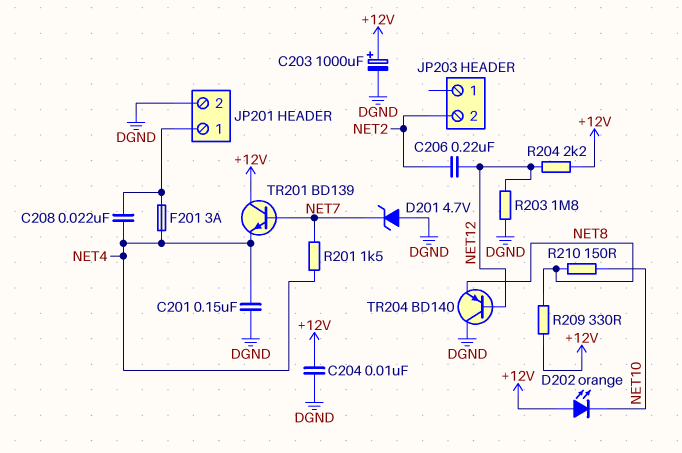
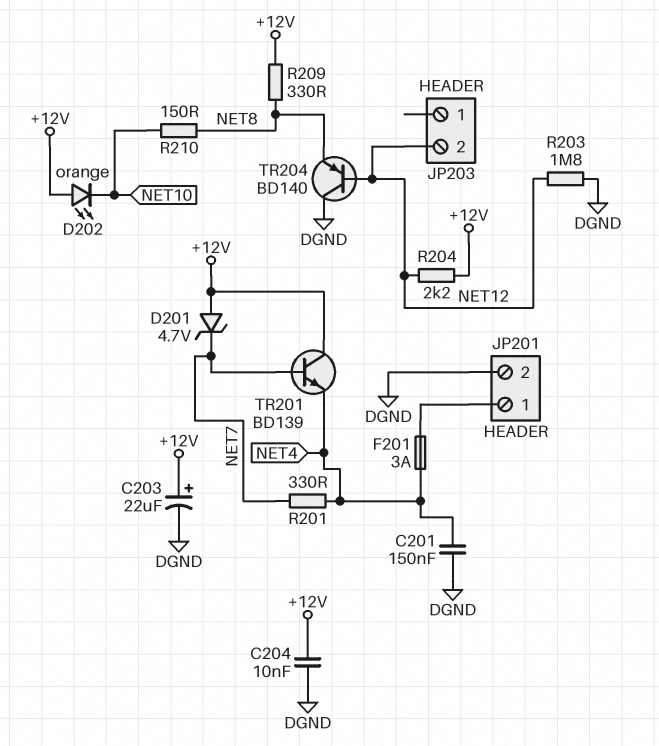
C203: 1000uF (plus +12V, minus DGND) -> 22uF (plus +12V, minus DGND)
C206: 220nF (NET2, NET12) -> none
C208: 22nF (JP201/1, NET4) -> none
D201: zener 4.7V (A DGND, K NET7) -> zener 4.7V (A +12V, K NET7)
JP203 pin 2: NET2 -> NET12
R201: 1.5k (NET4, NET7) -> 330 (NET4, NET7)

